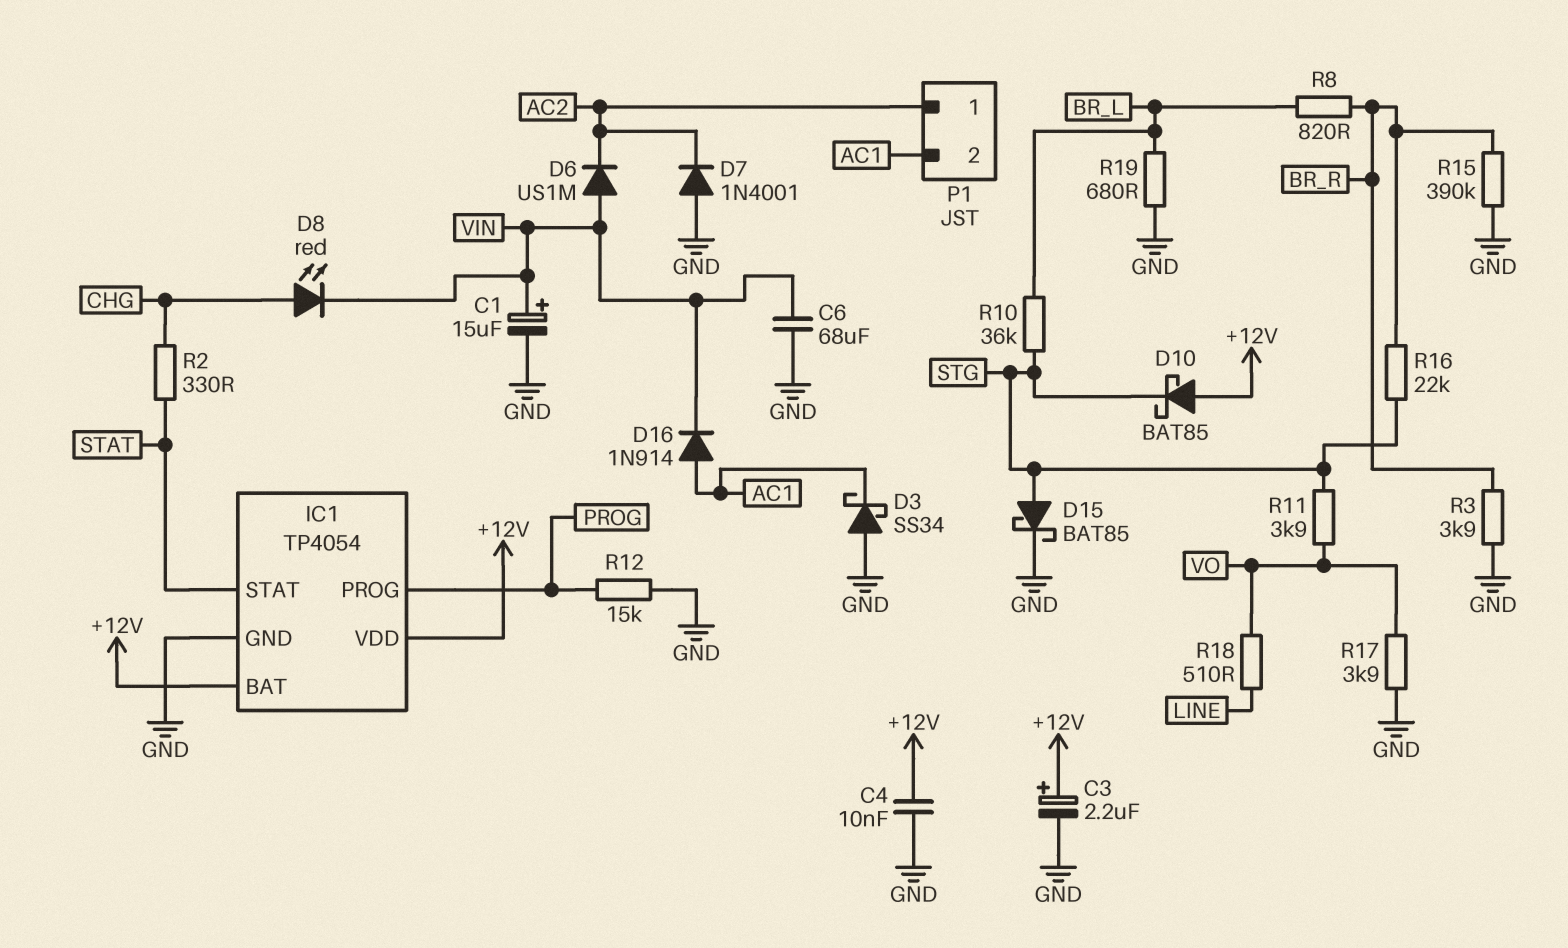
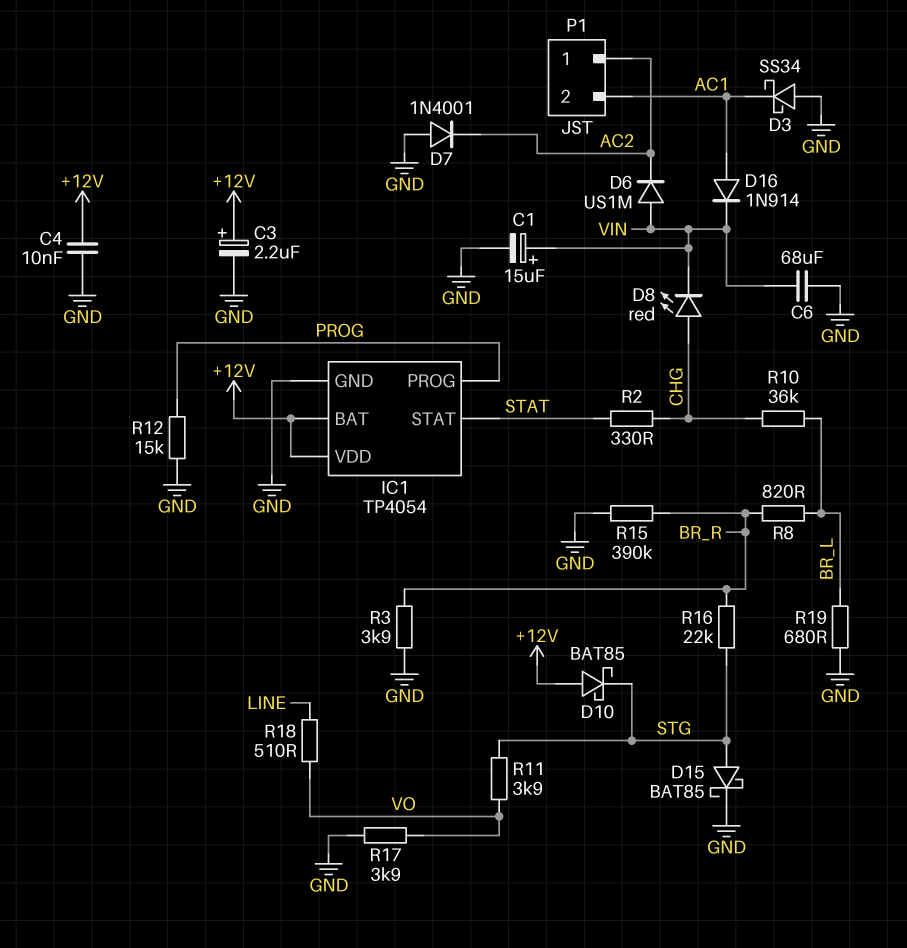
R10: 36k (BR_L, STG) -> 36k (BR_L, CHG)

